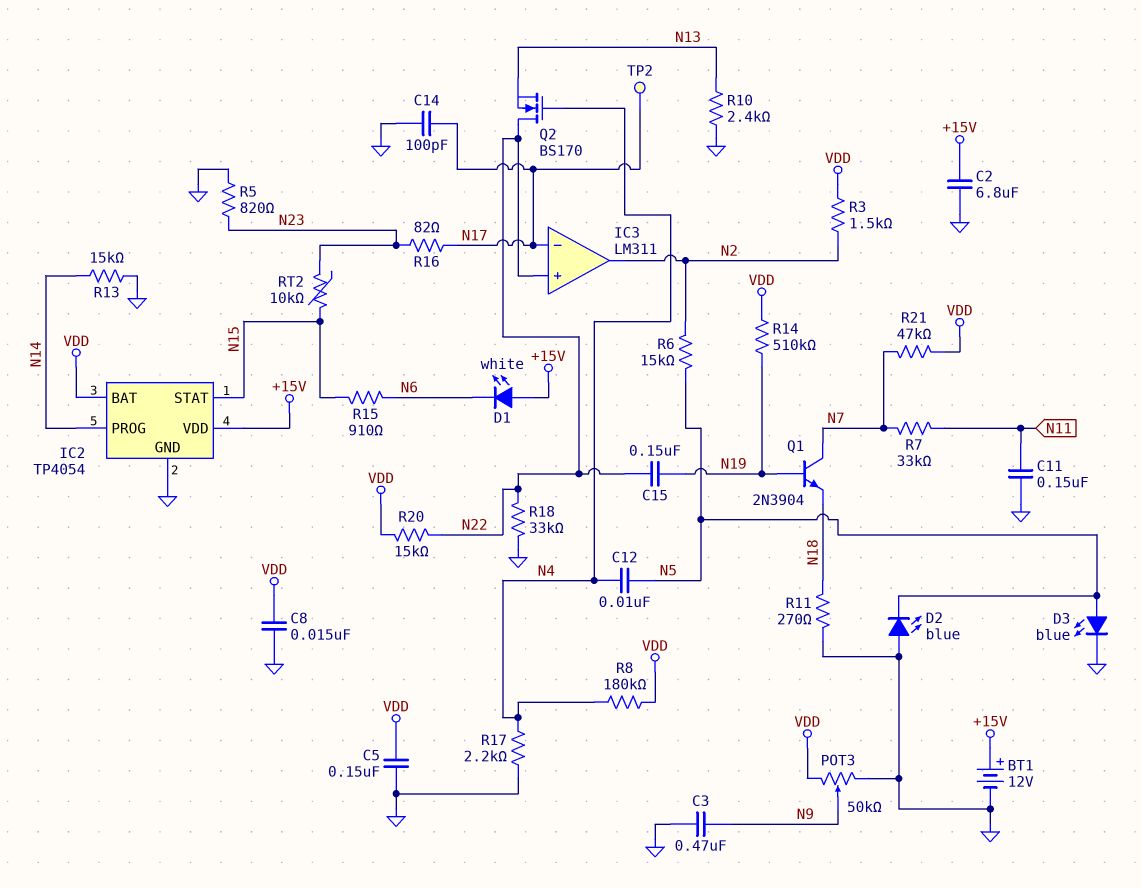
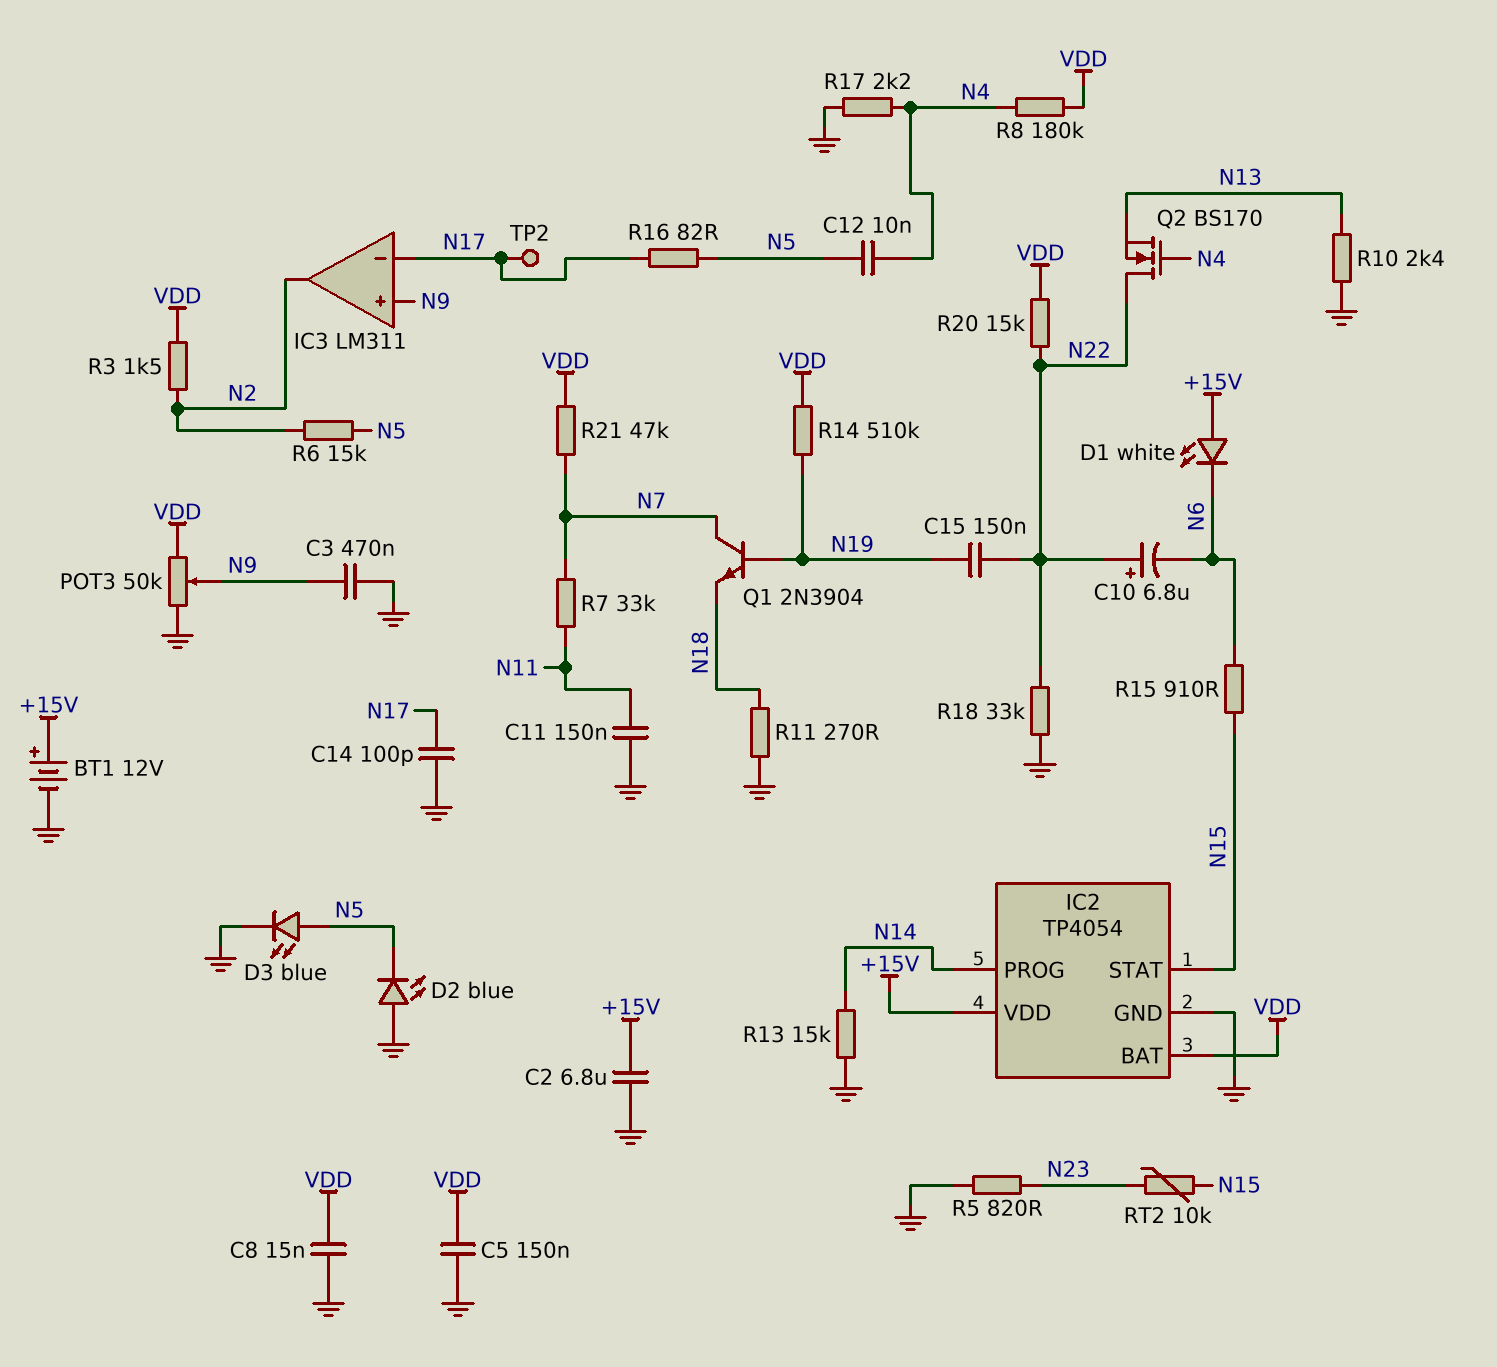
C10: none -> 6.8uF (plus N22, minus N6)
IC3 pin in+: N22 -> N9
R16: 82 (N17, N23) -> 82 (N5, N17)

